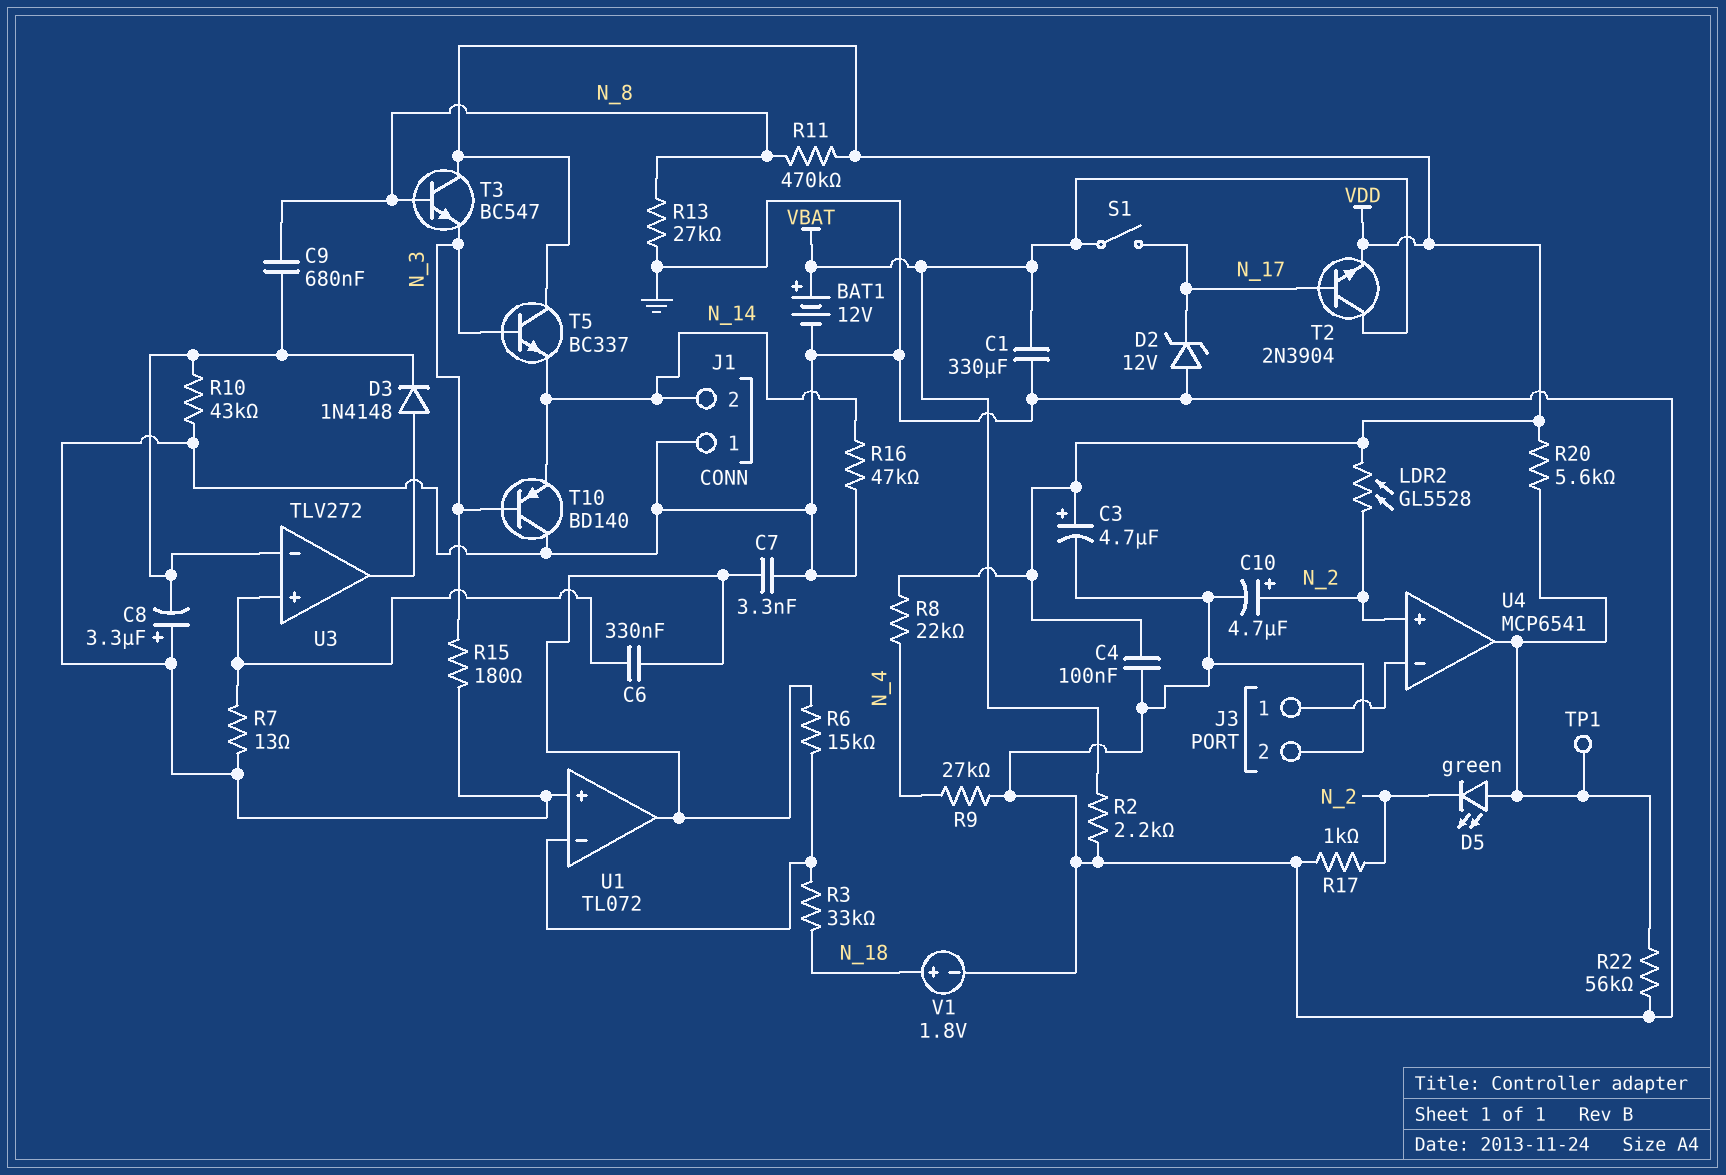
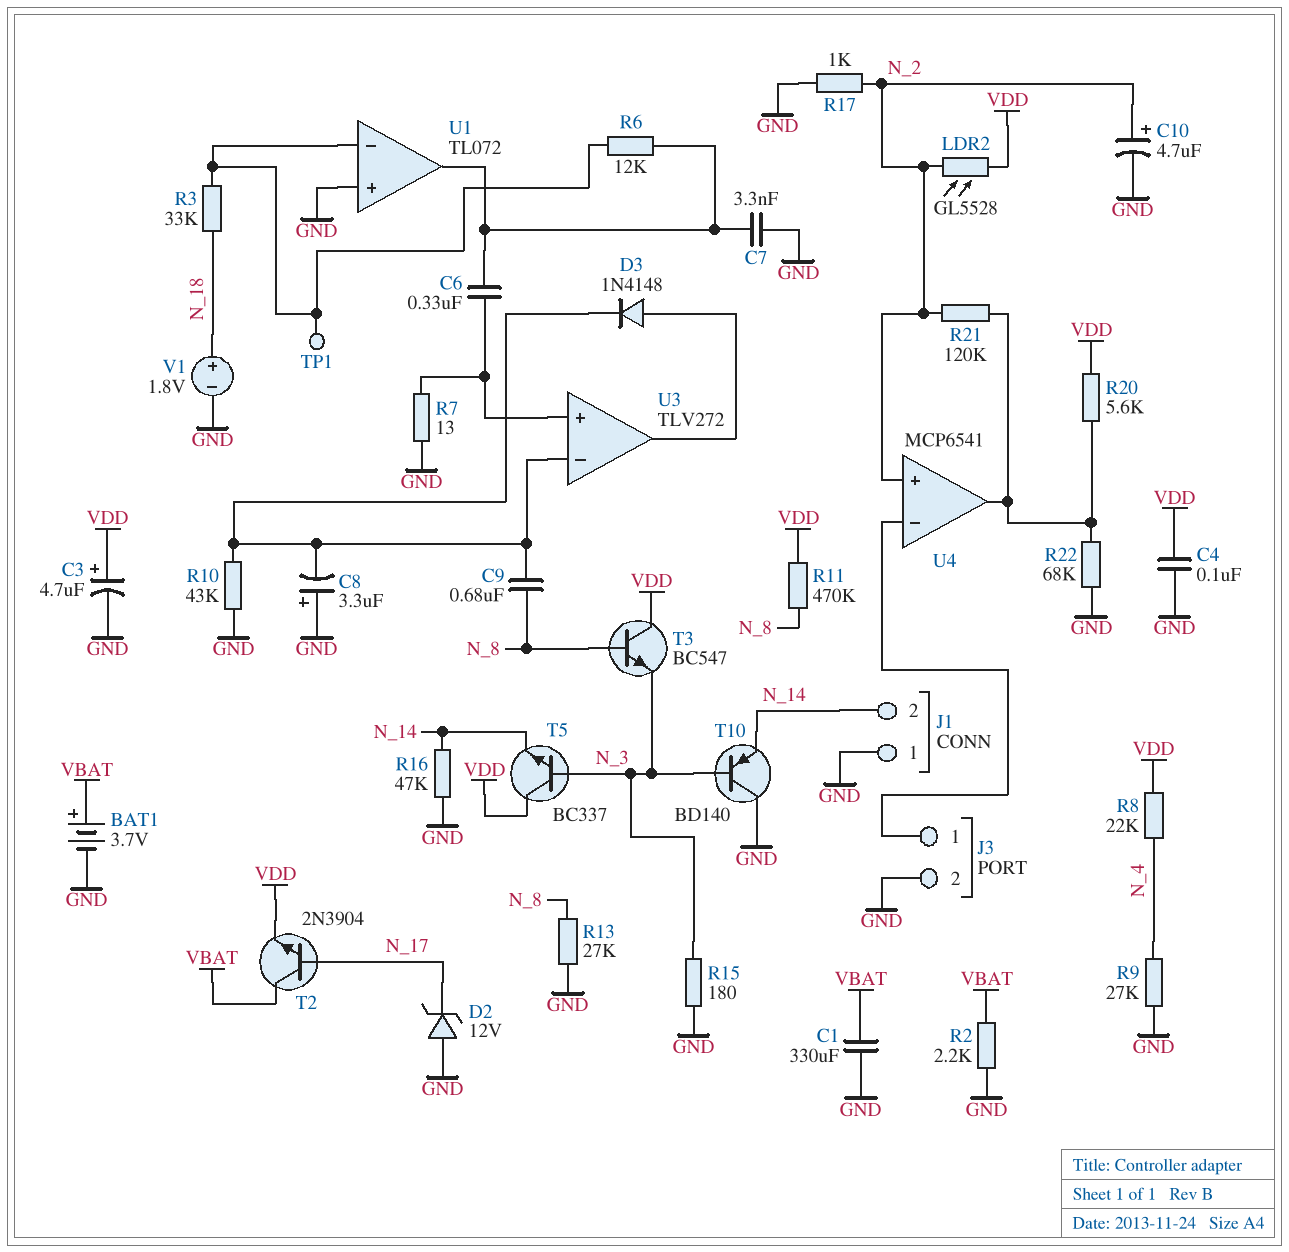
BAT1: 12V (plus VBAT, minus GND) -> 3.7V (plus VBAT, minus GND)
D5: LED green (A U4/out, K N_2) -> none
R6: 15k (U1/in-, U1/out) -> 12k (U1/in-, U1/out)
R21: none -> 120k (N_2, U4/out)
R22: 56k (GND, U4/out) -> 68k (GND, U4/out)
S1: switch (N_17, VBAT) -> none
TP1: test point (U4/out) -> test point (U1/in-)

